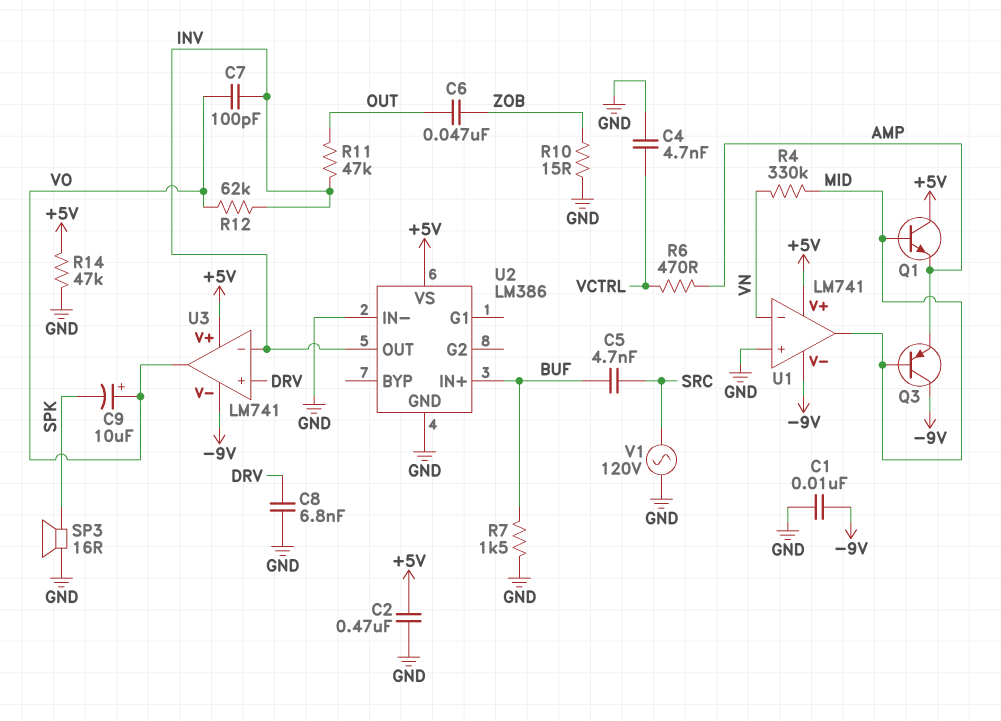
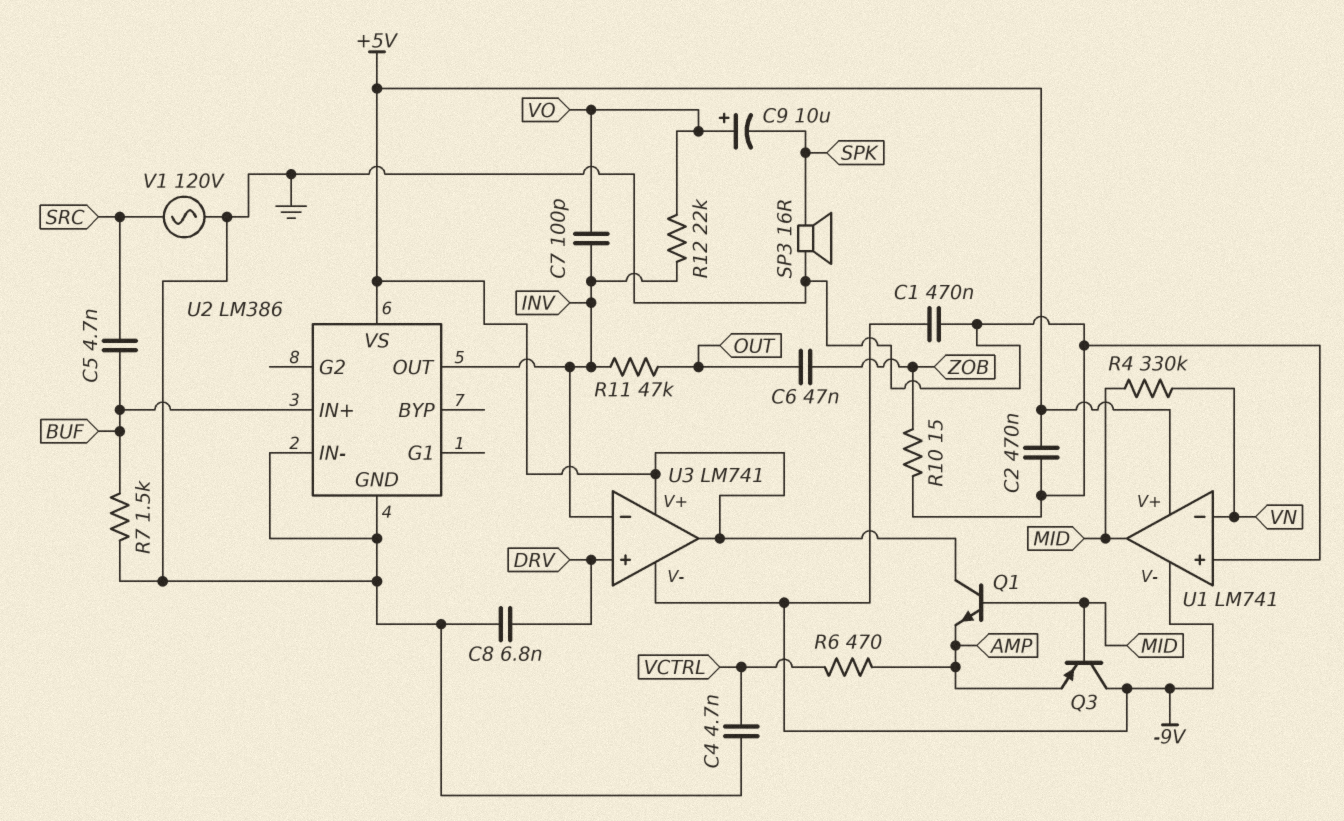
C1: 10nF (-9V, GND) -> 470nF (-9V, GND)
R12: 62k (INV, VO) -> 22k (INV, VO)
R14: 47k (+5V, GND) -> none
U3 pin out: VO -> +5V

